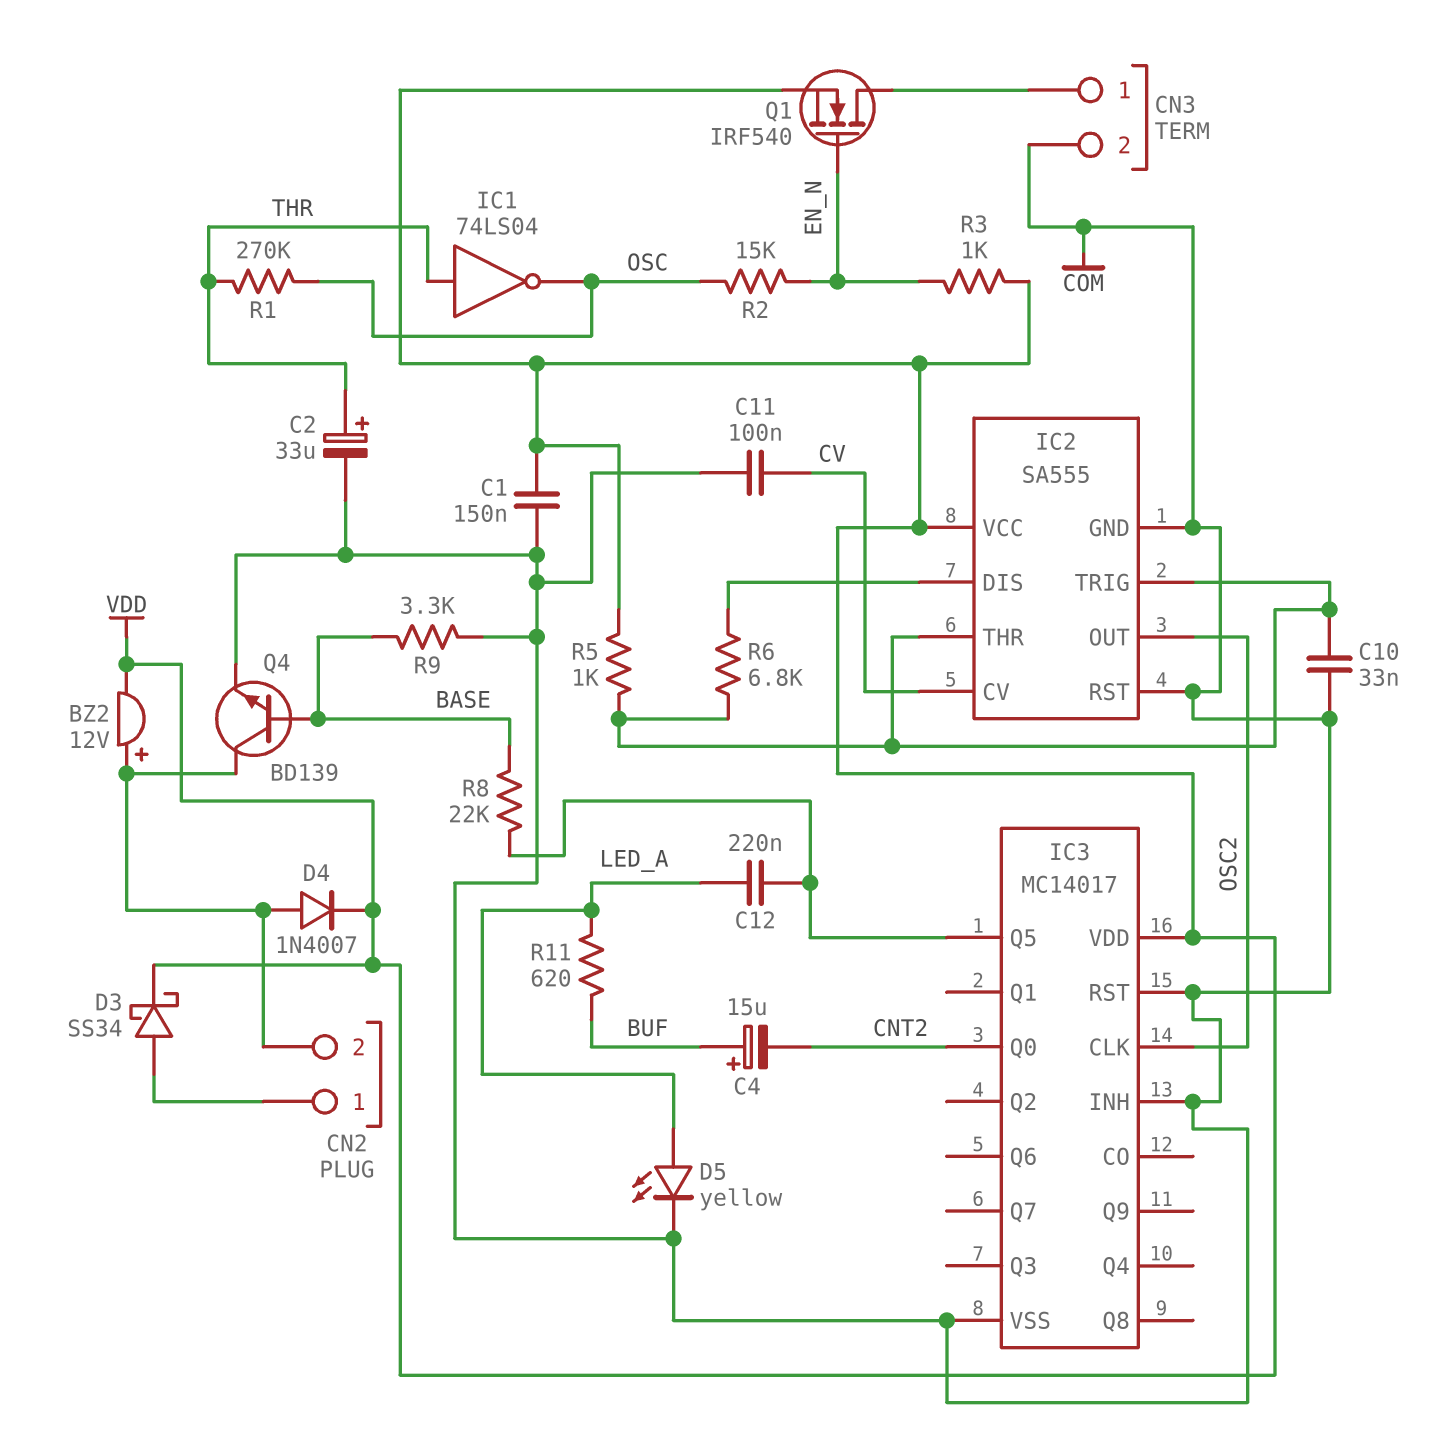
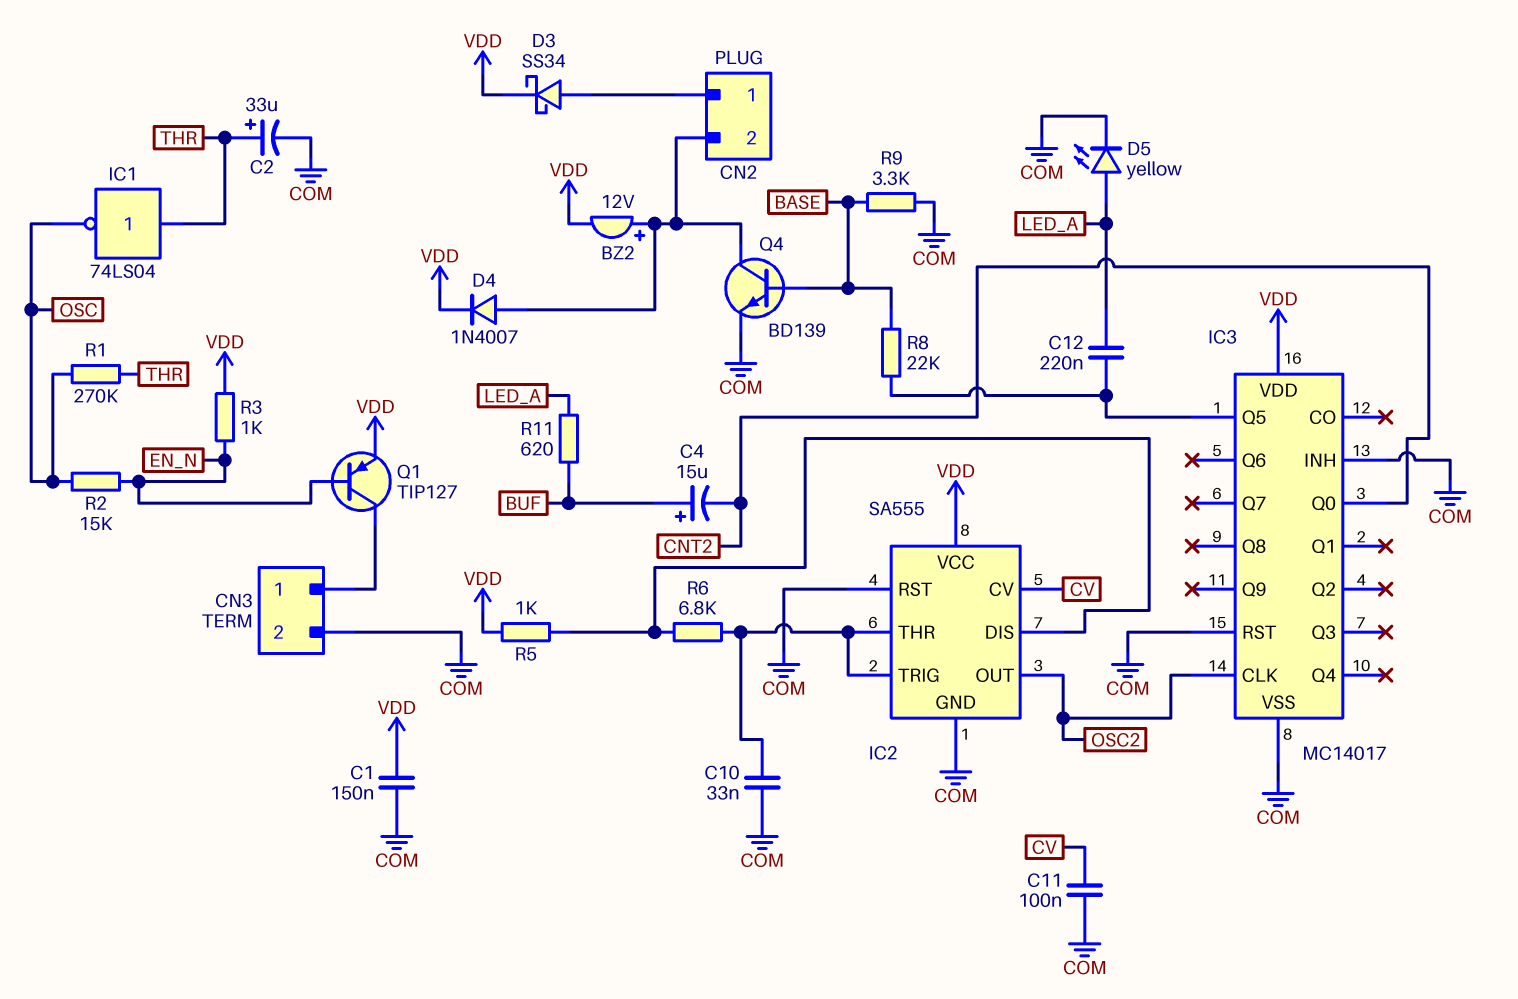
Q1: NMOS IRF540 (G EN_N, D CN3/1, S VDD) -> PNP TIP127 (B EN_N, C CN3/1, E VDD)
R5: 1k (IC2/THR, VDD) -> 1k (IC2/DIS, VDD)

